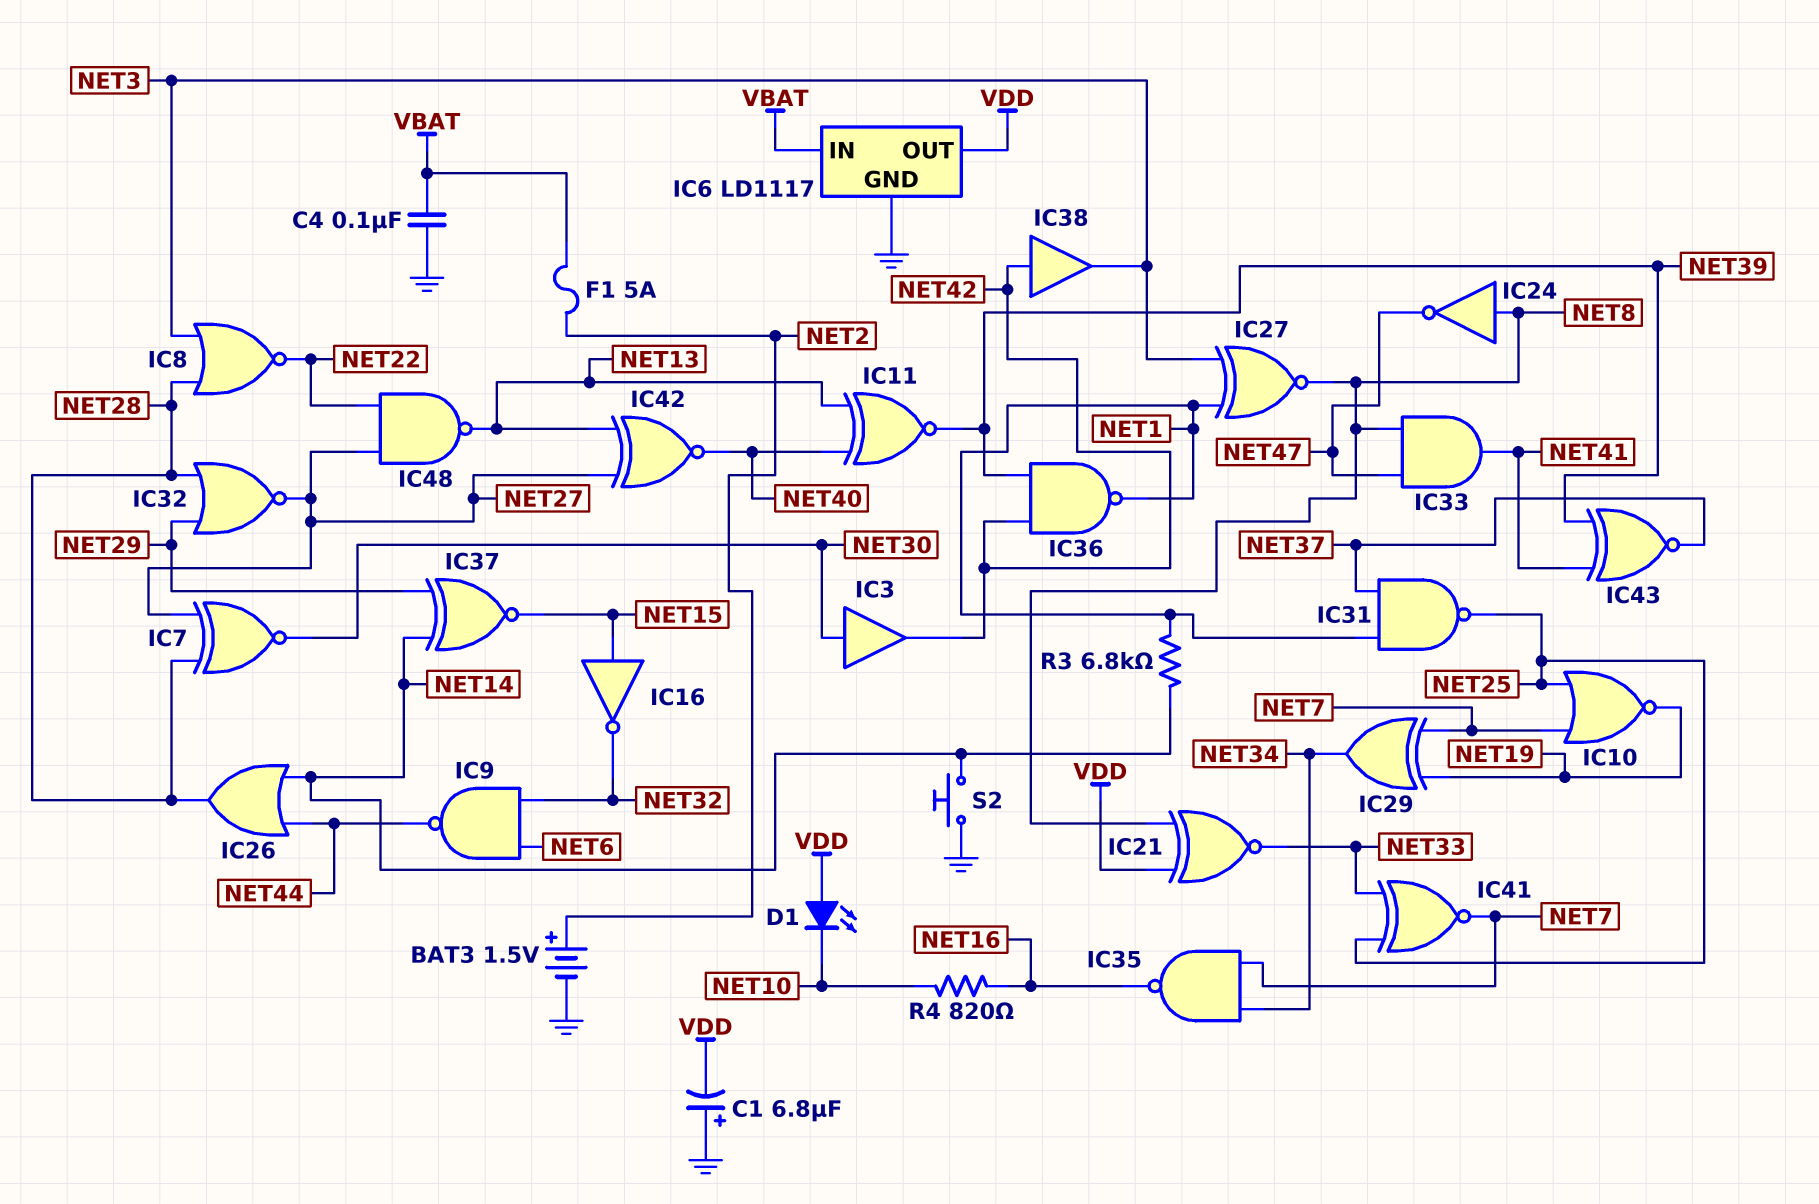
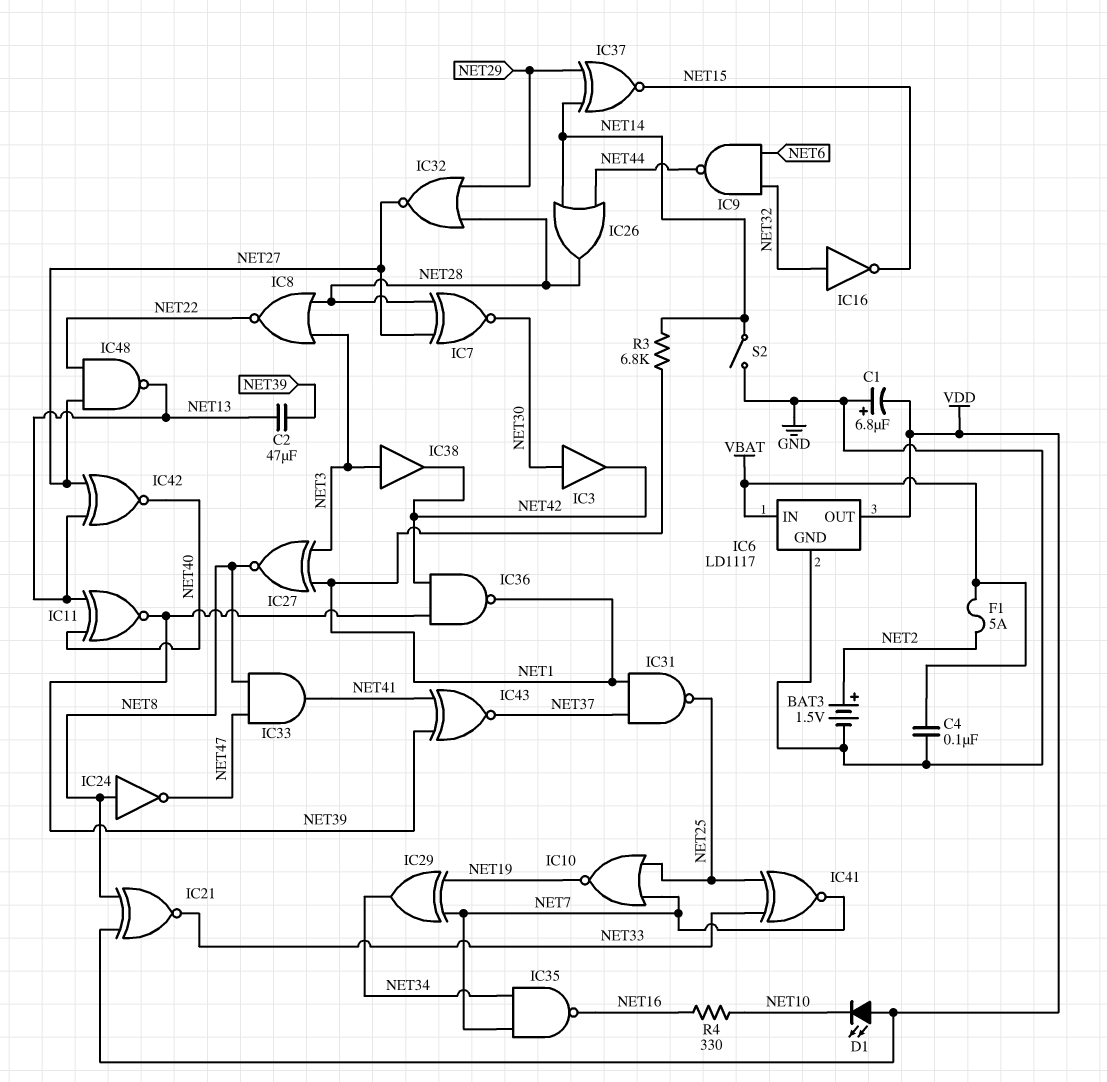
C2: none -> 47uF (NET13, NET39)
IC16: NOT (in NET15, out NET32) -> NOT (in NET32, out NET15)
IC38: buffer (in NET42, out NET3) -> buffer (in NET3, out NET42)
R4: 820 (NET10, NET16) -> 330 (NET10, NET16)
S2: button (GND, NET14) -> switch (GND, NET14)

